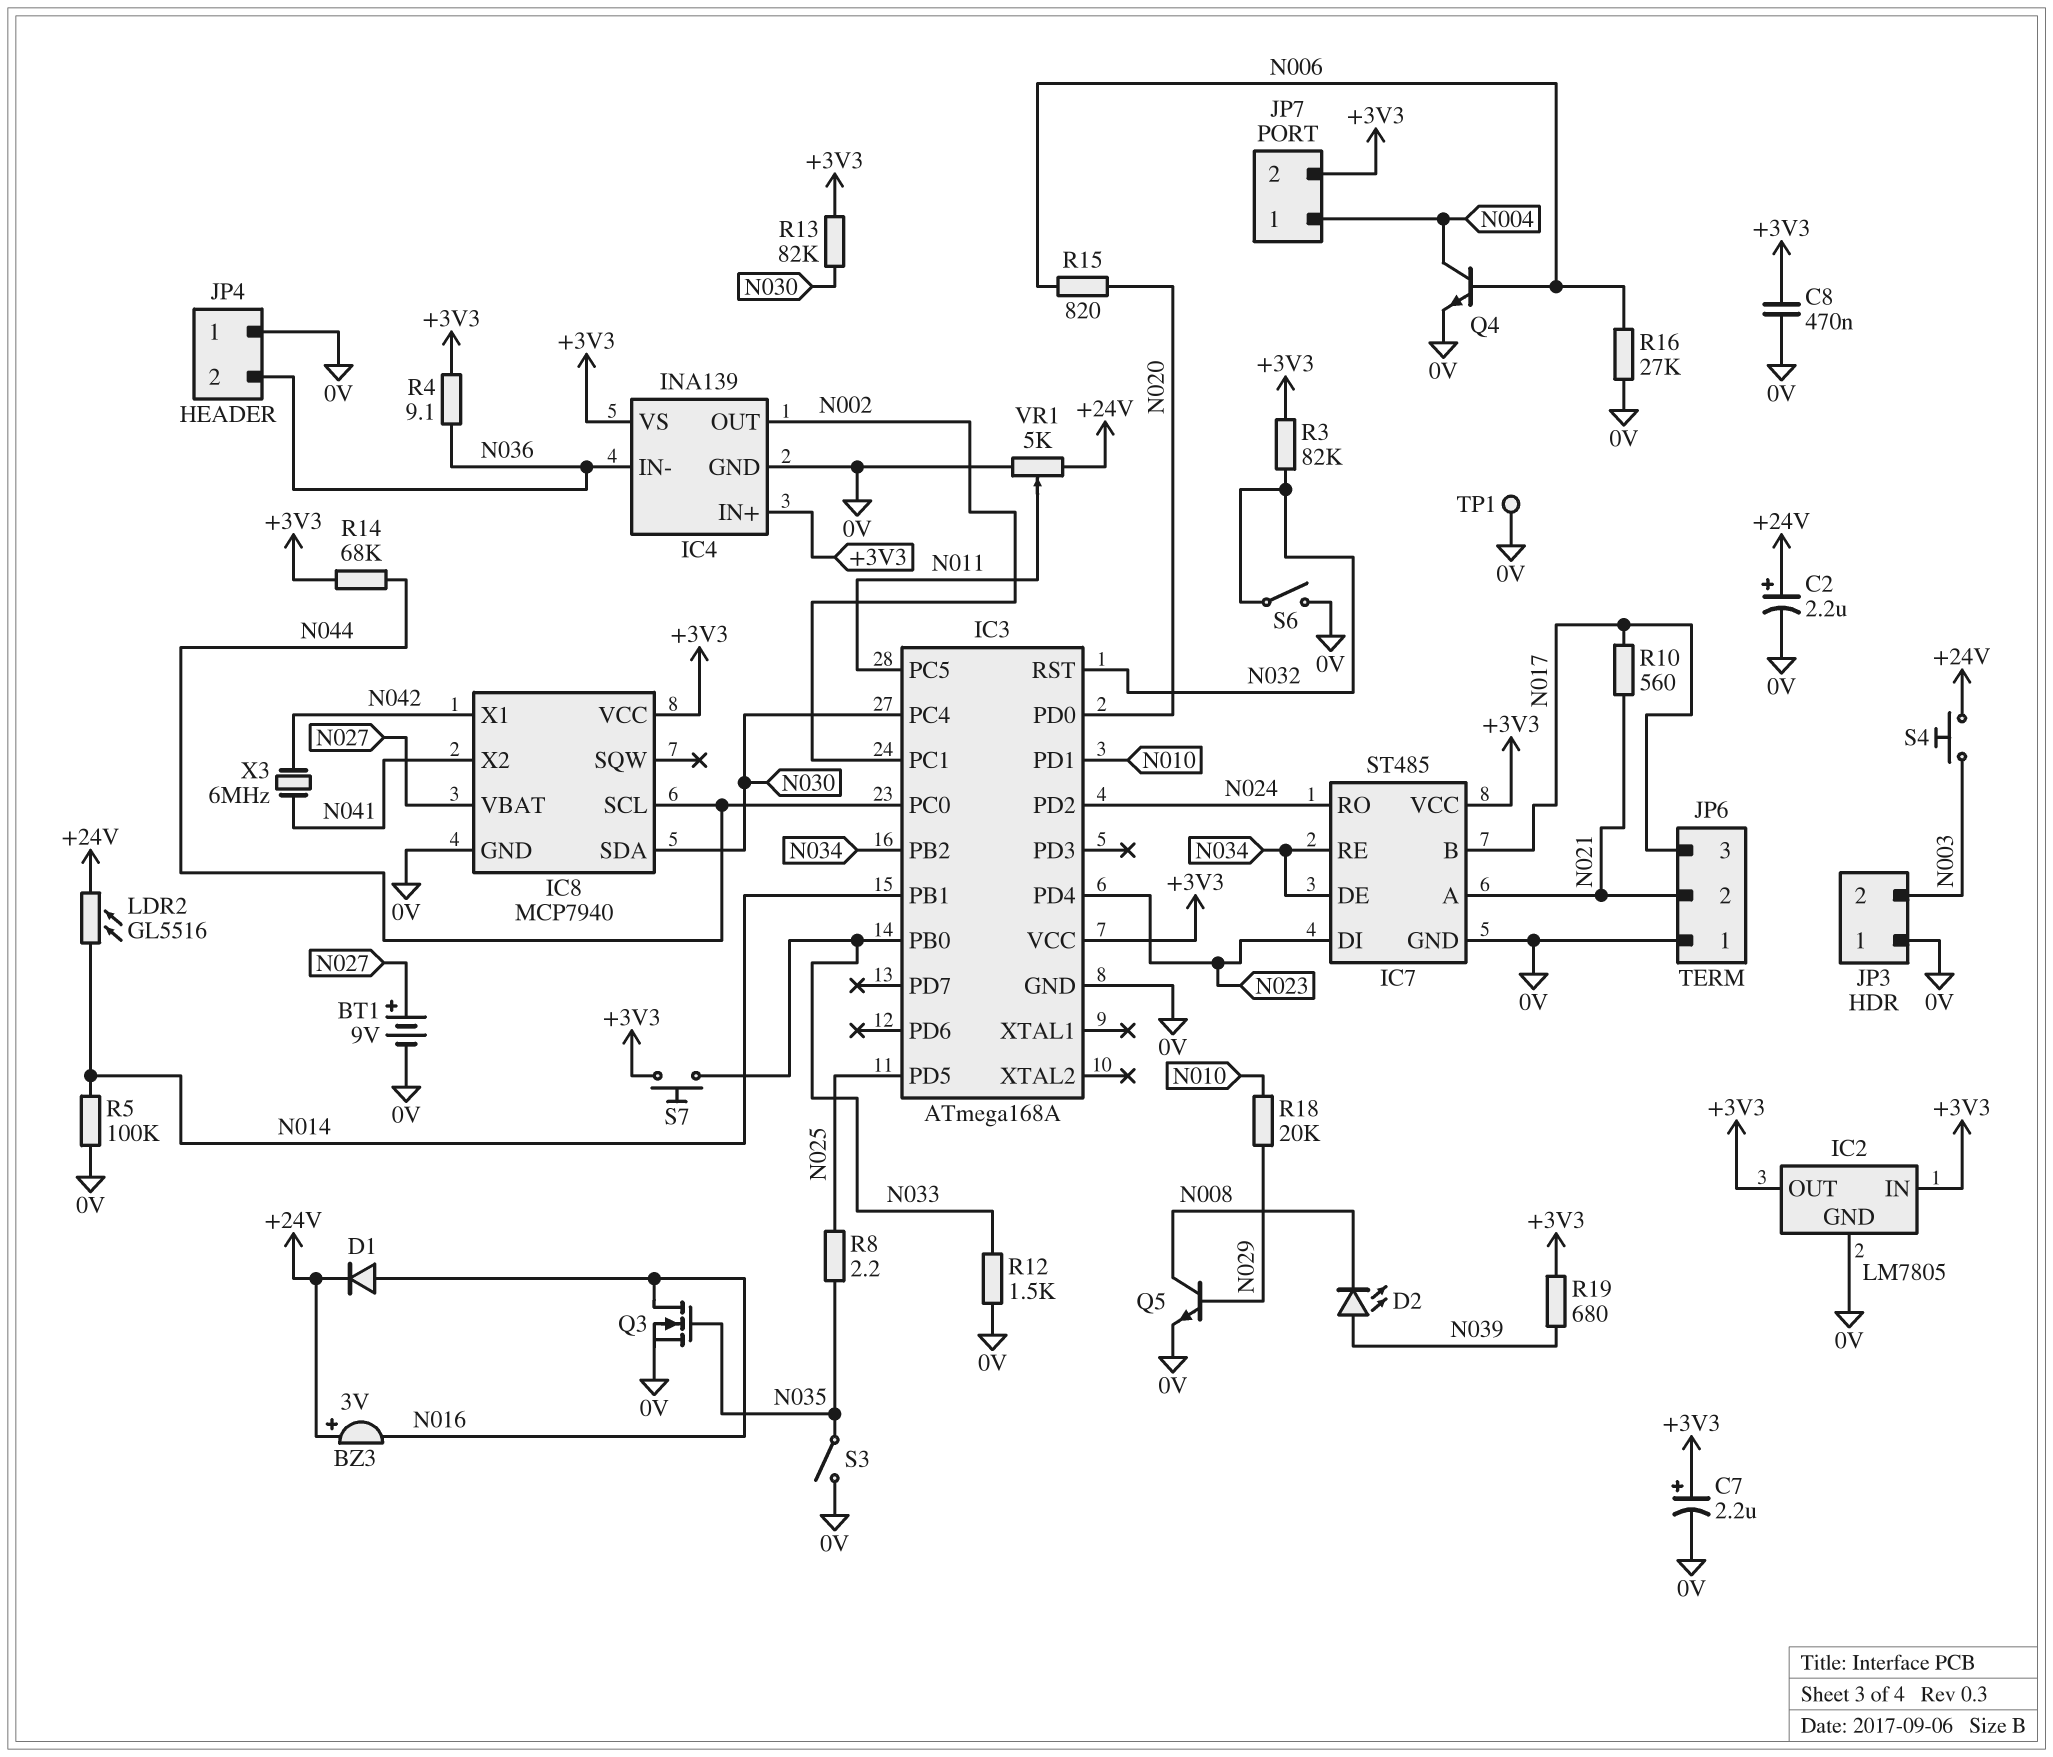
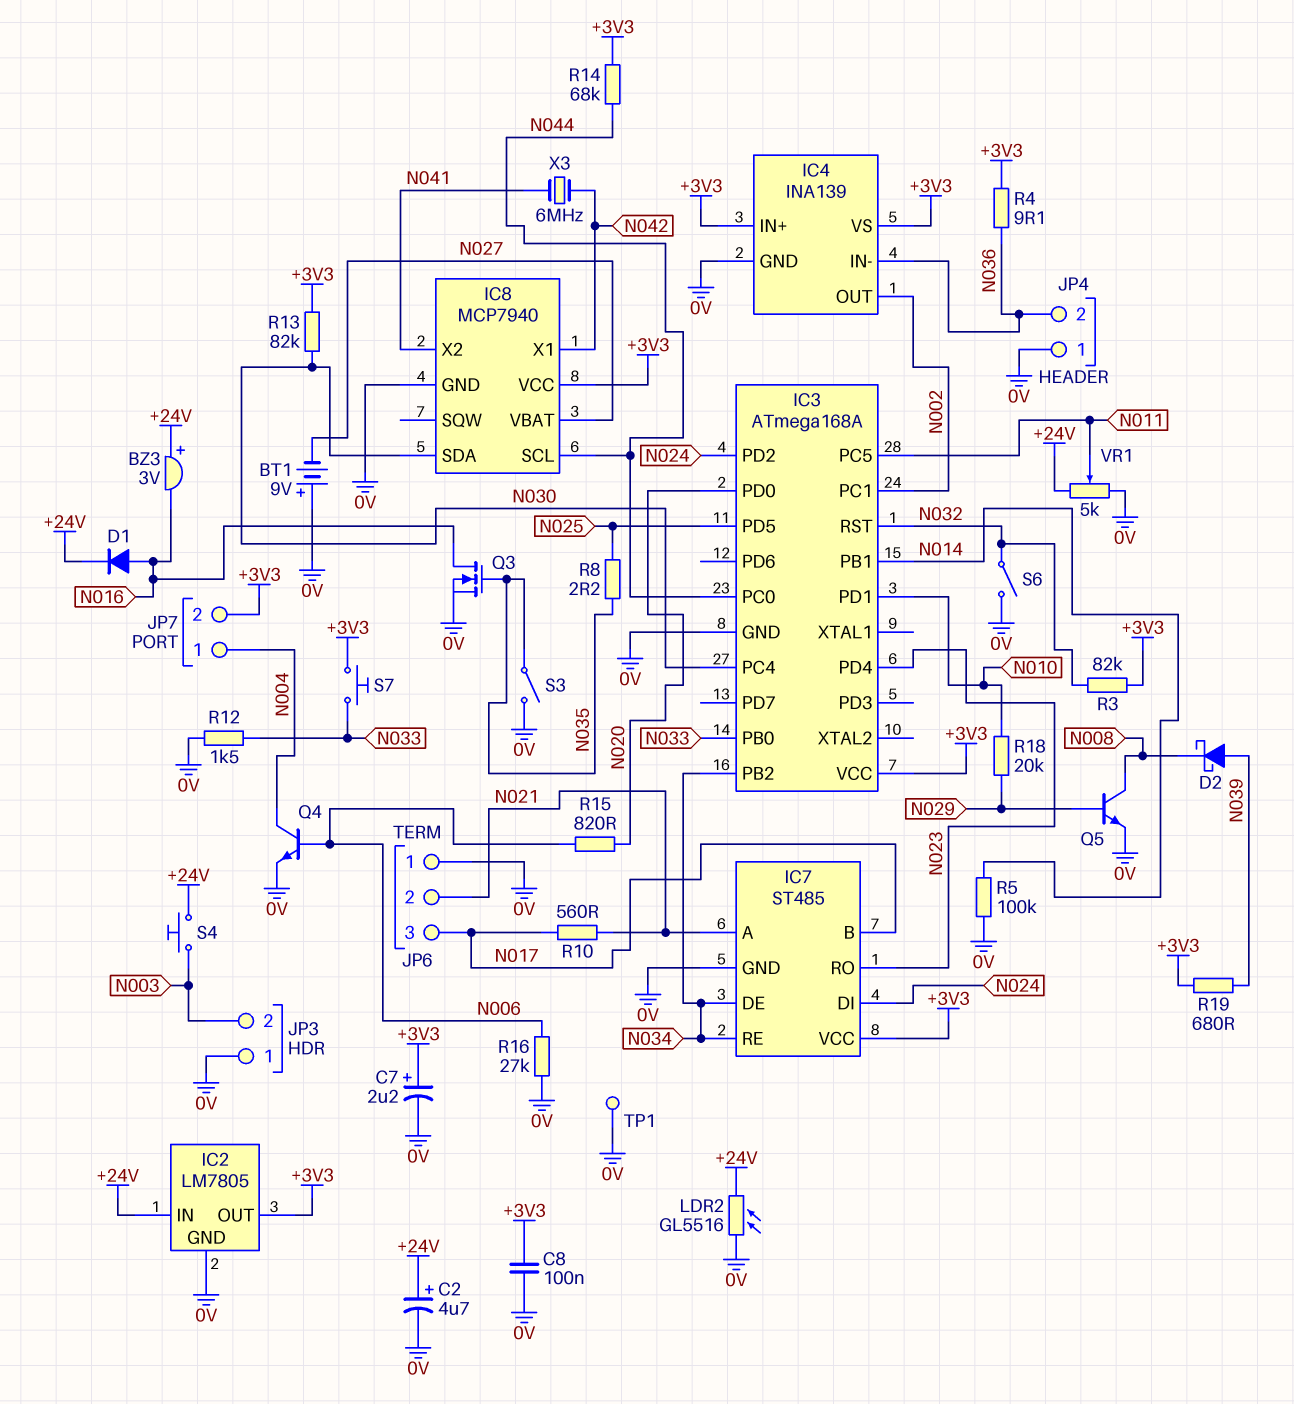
BT1: 9V (plus N027, minus 0V) -> 9V (plus 0V, minus N027)
C2: 2.2uF (plus +24V, minus 0V) -> 4.7uF (plus +24V, minus 0V)
C8: 470nF (+3V3, 0V) -> 100nF (+3V3, 0V)
D2: LED (A N039, K N008) -> schottky (A N039, K N008)
IC2 pin IN: +3V3 -> +24V
IC7 pin DI: N023 -> N024
IC7 pin RO: N024 -> N023
LDR2: GL5516 (+24V, N014) -> GL5516 (+24V, 0V)

